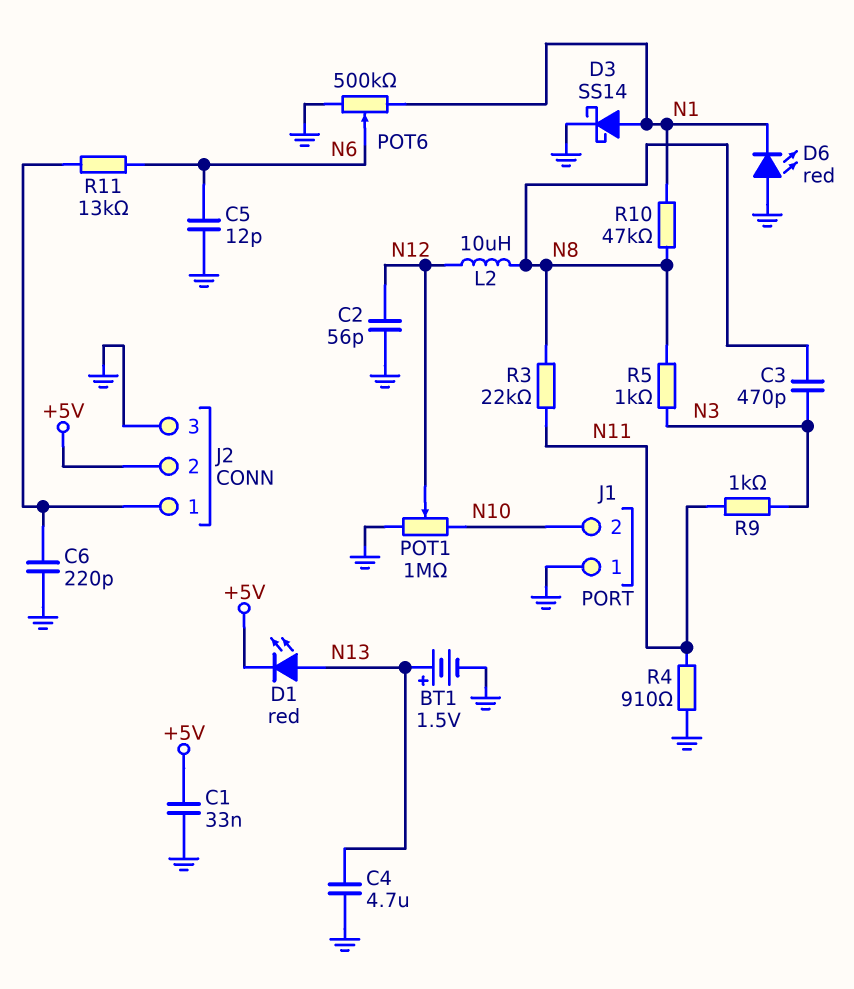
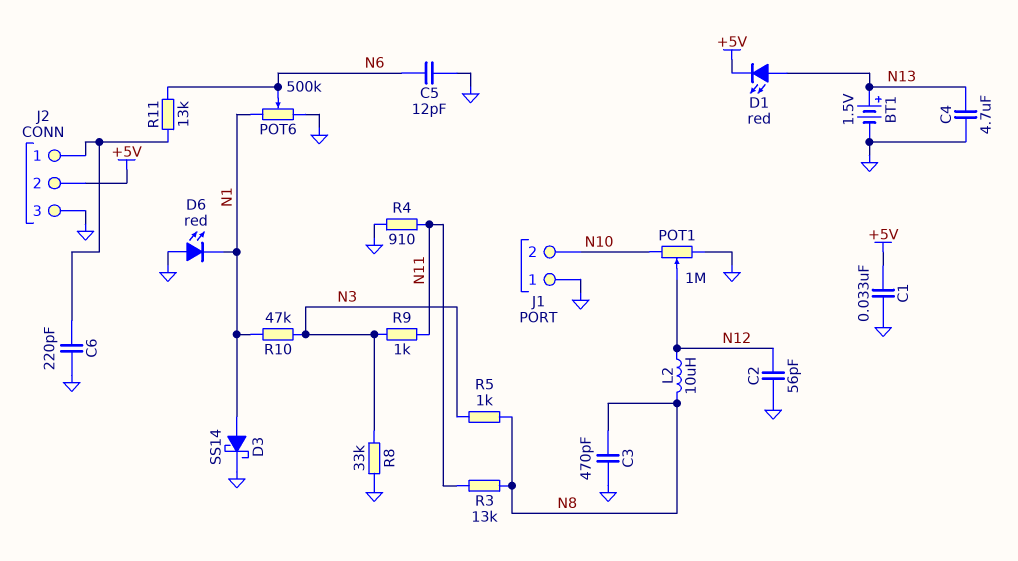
C3: 470pF (N3, N8) -> 470pF (GND, N8)
R3: 22k (N8, N11) -> 13k (N8, N11)
R8: none -> 33k (GND, N3)
R10: 47k (N1, N8) -> 47k (N1, N3)

